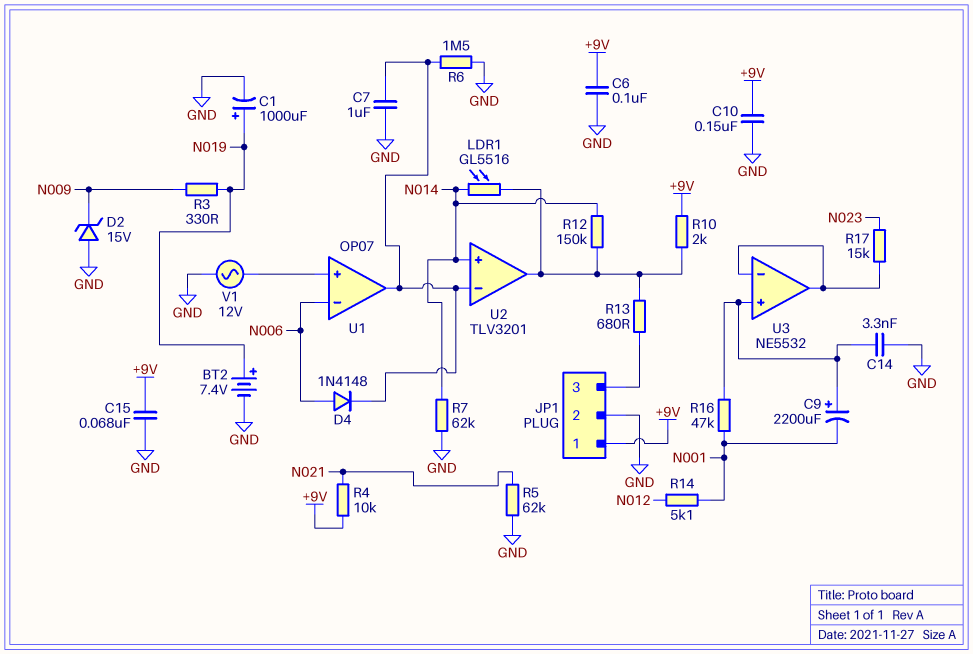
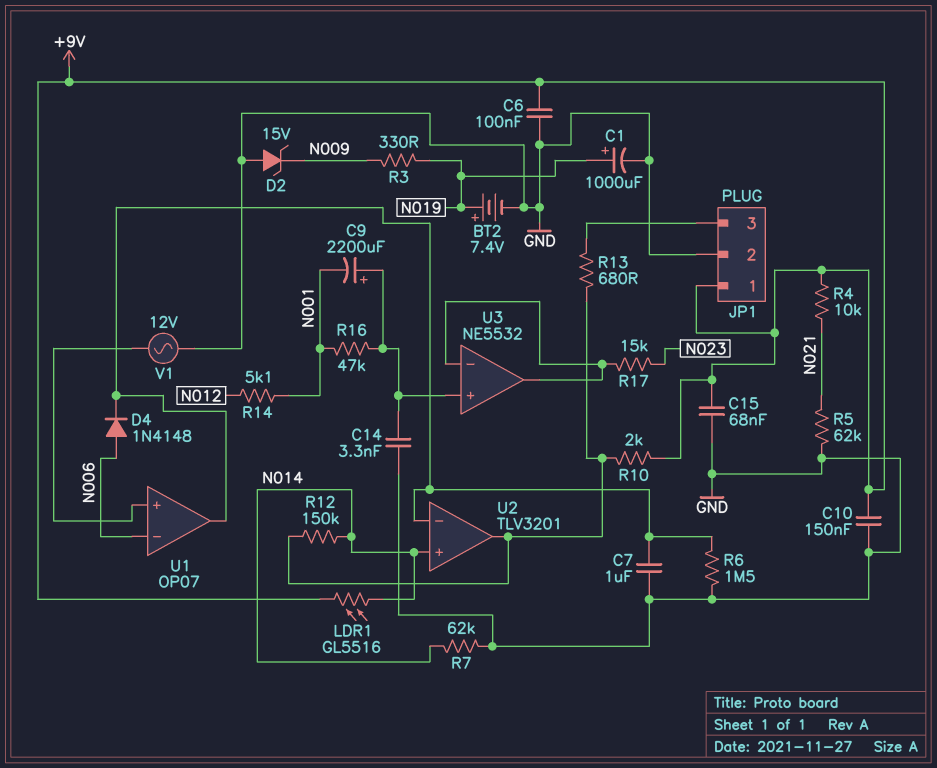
LDR1: GL5516 (N014, U2/out) -> GL5516 (+9V, N014)

